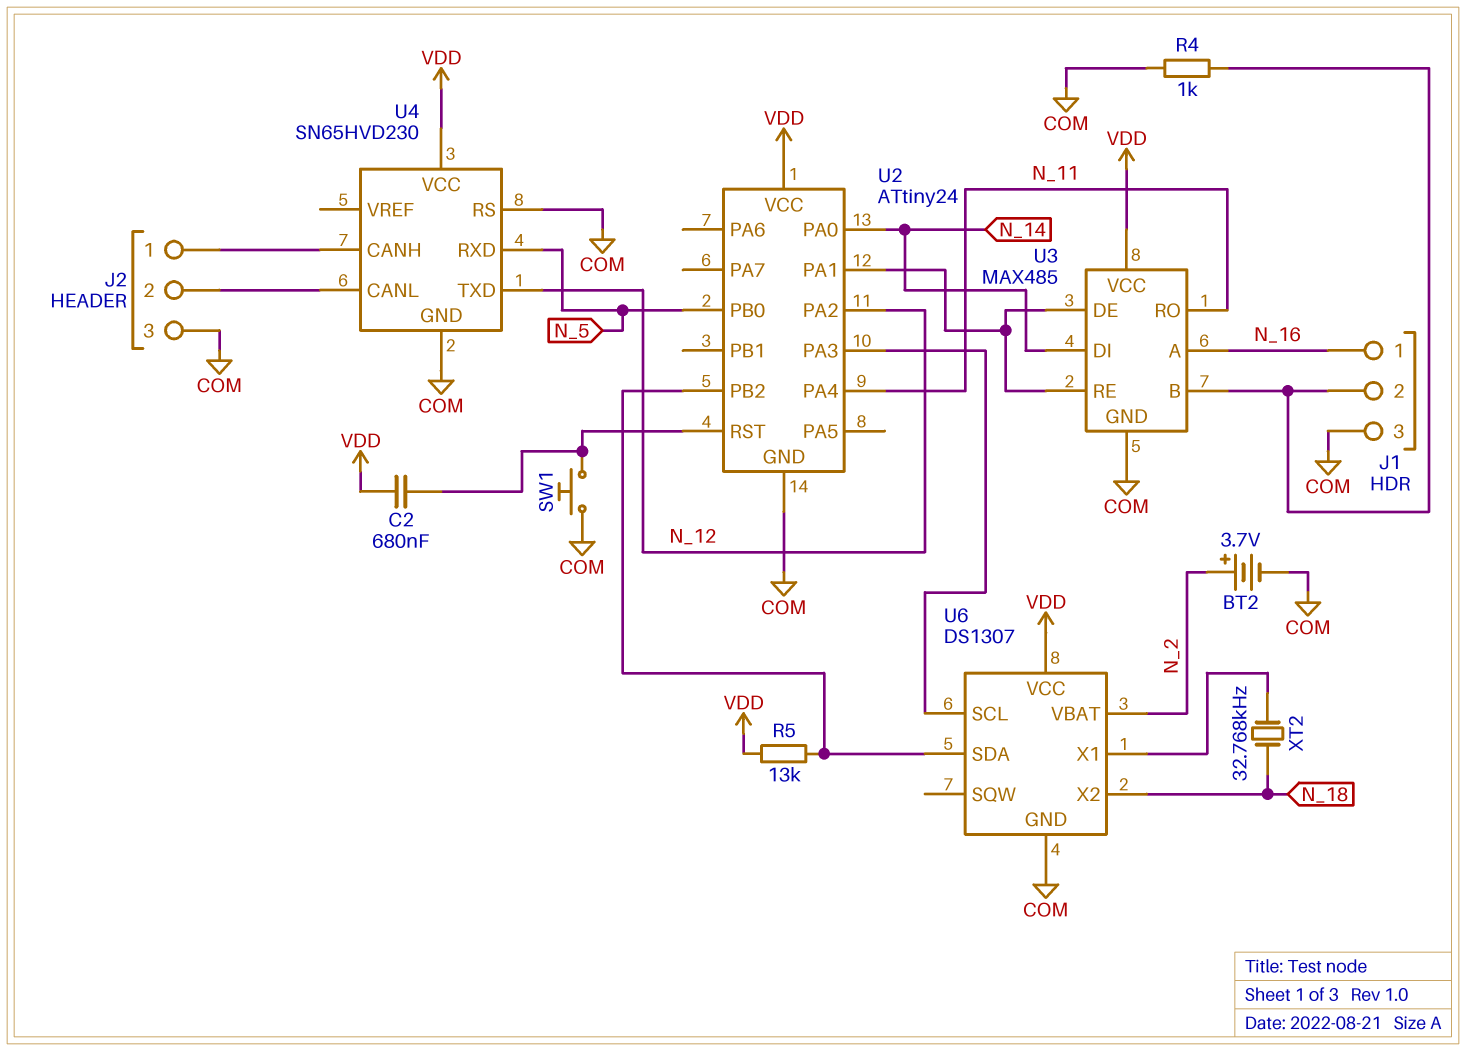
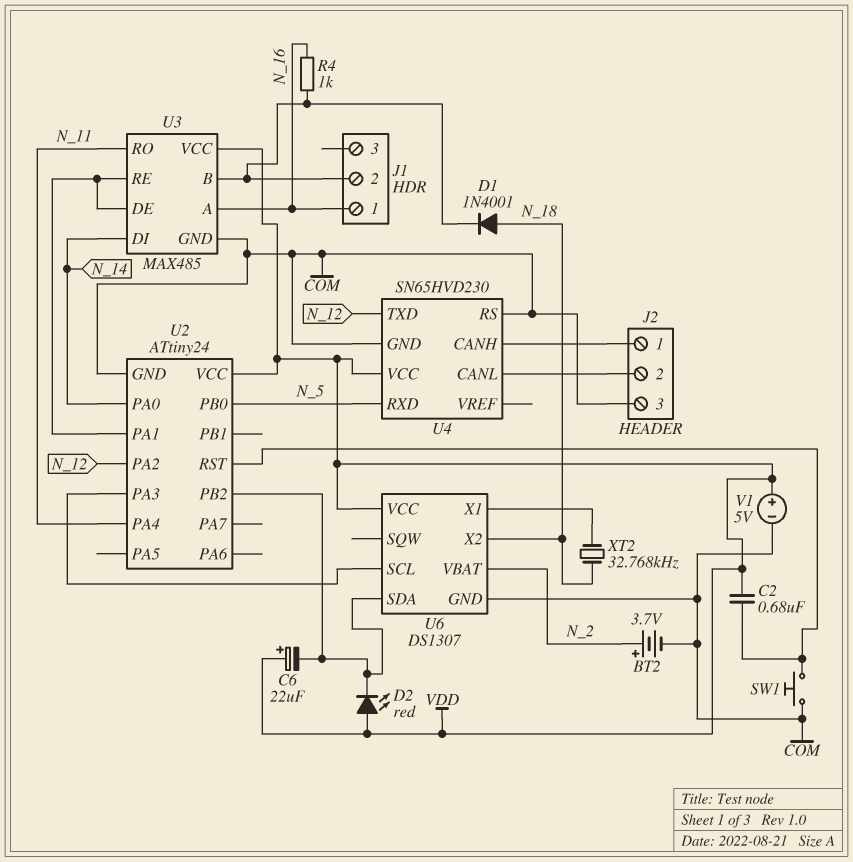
C6: none -> 22uF (plus VDD, minus U2/PB2)
D1: none -> diode 1N4001 (A N_18, K J1/2)
D2: none -> LED red (A VDD, K U2/PB2)
J1 pin 3: COM -> none
R4: 1k (COM, J1/2) -> 1k (J1/2, N_16)
R5: 13k (U2/PB2, VDD) -> none
V1: none -> 5V (plus VDD, minus COM)

